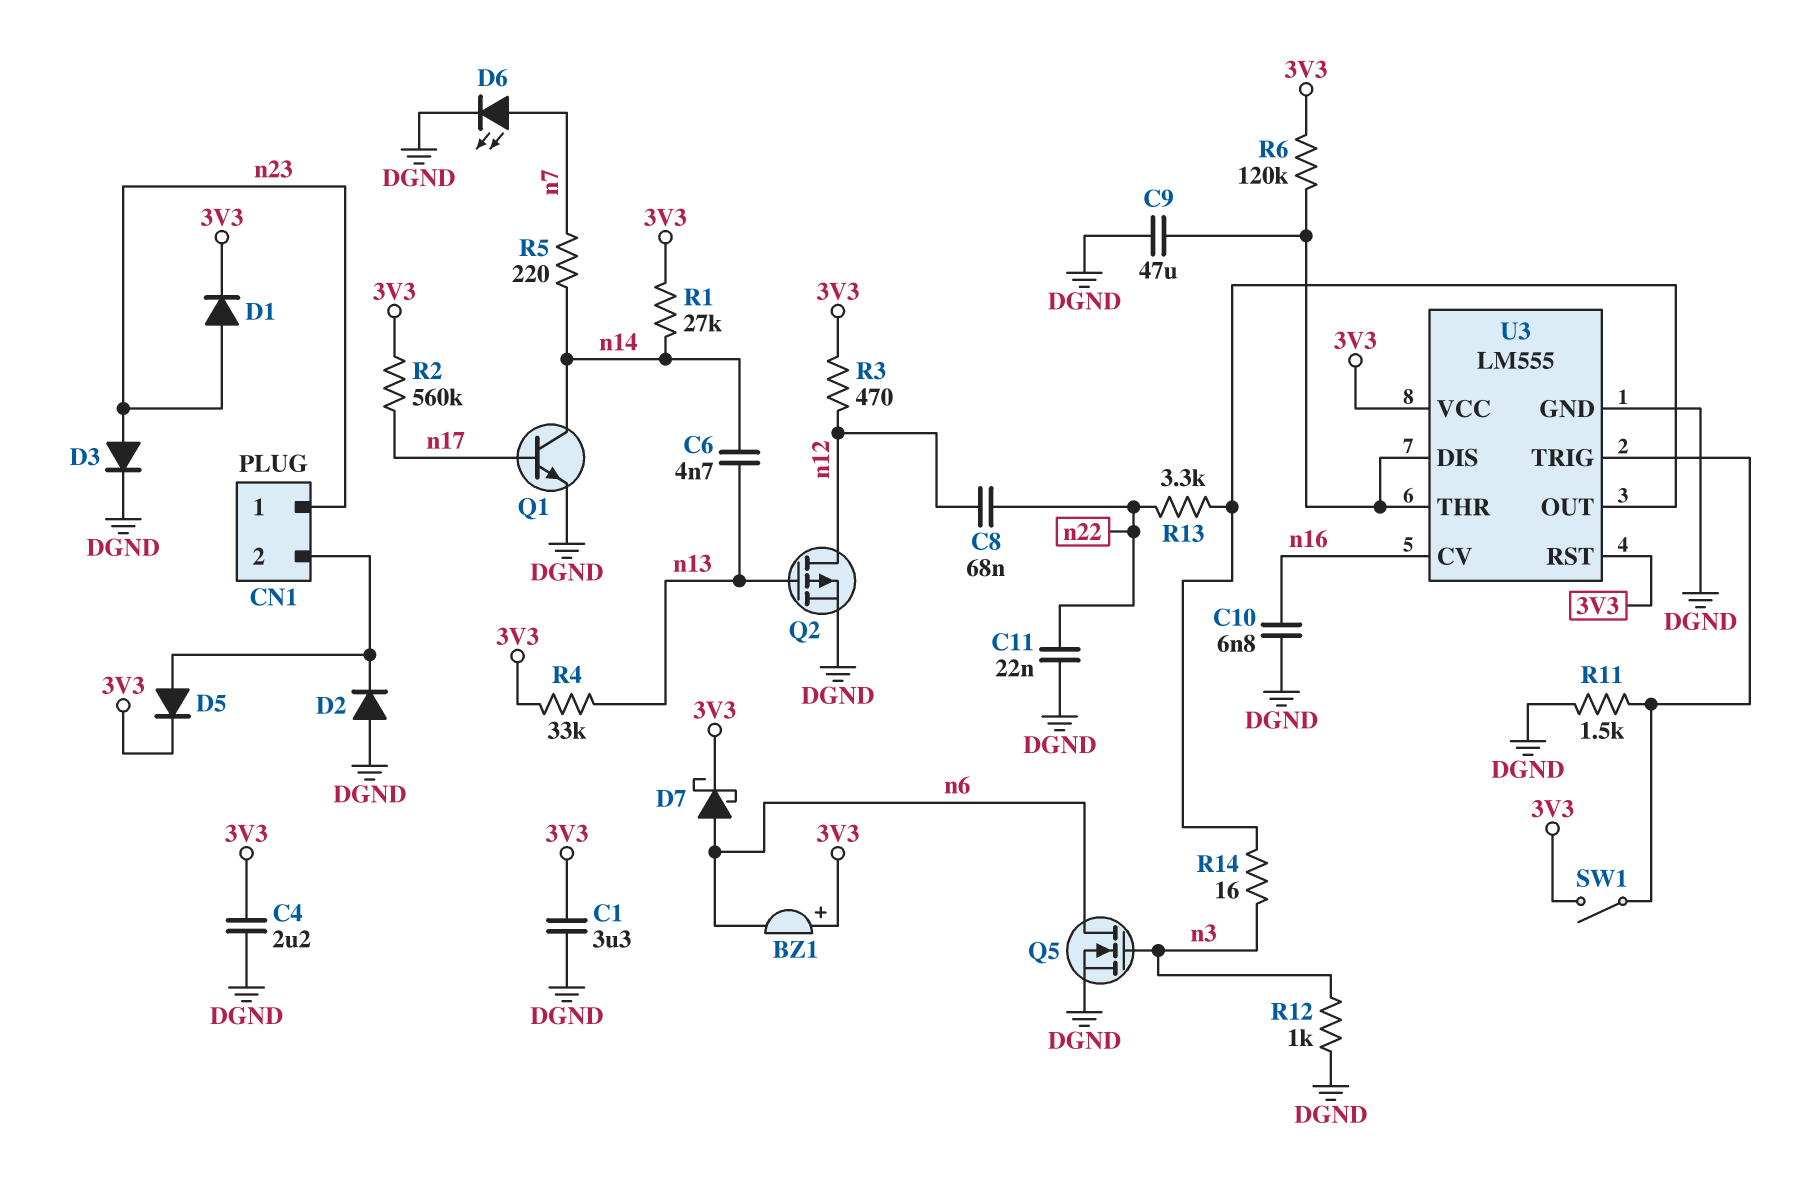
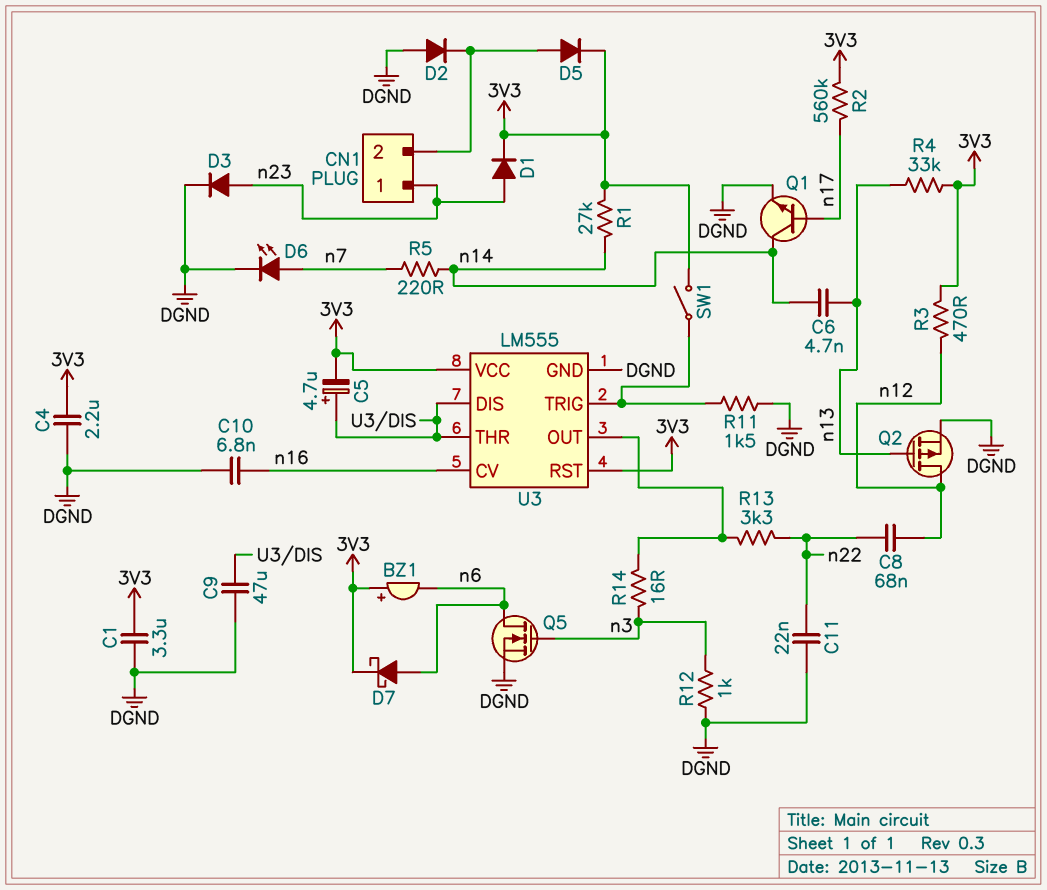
C5: none -> 4.7uF (plus U3/DIS, minus 3V3)
R6: 120k (3V3, U3/DIS) -> none

